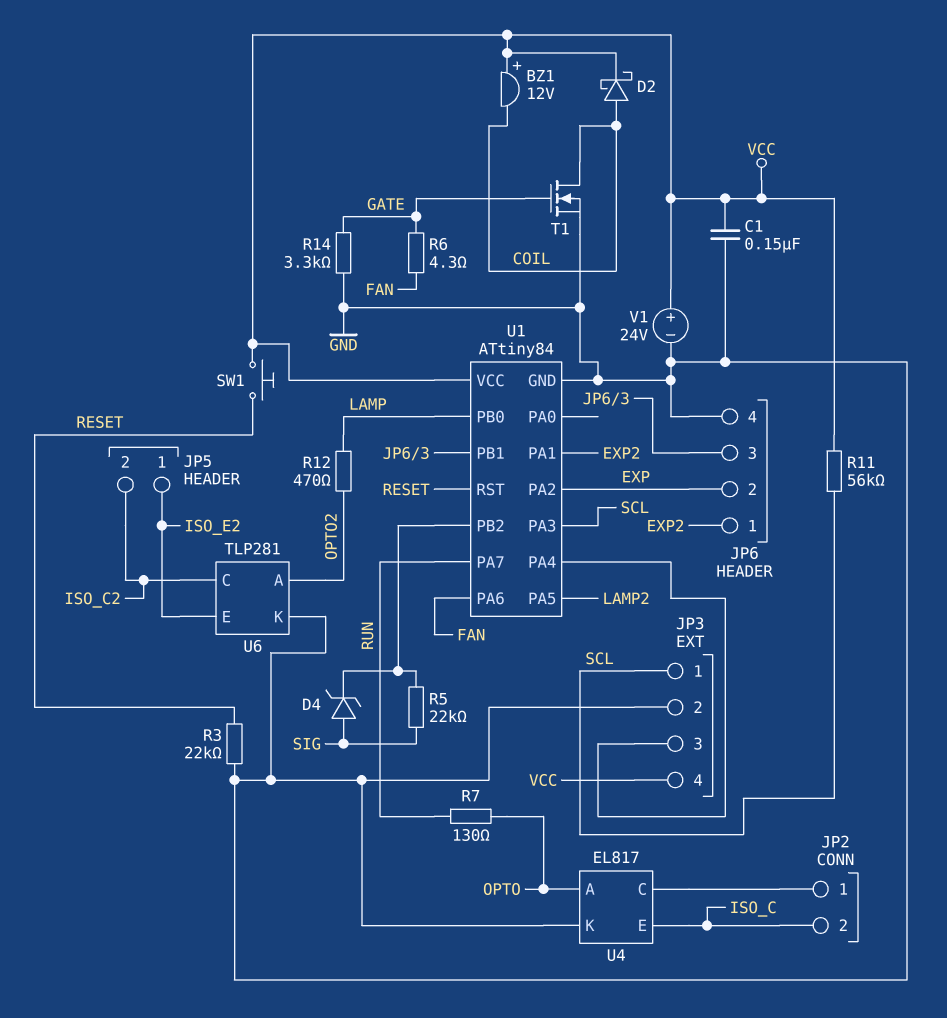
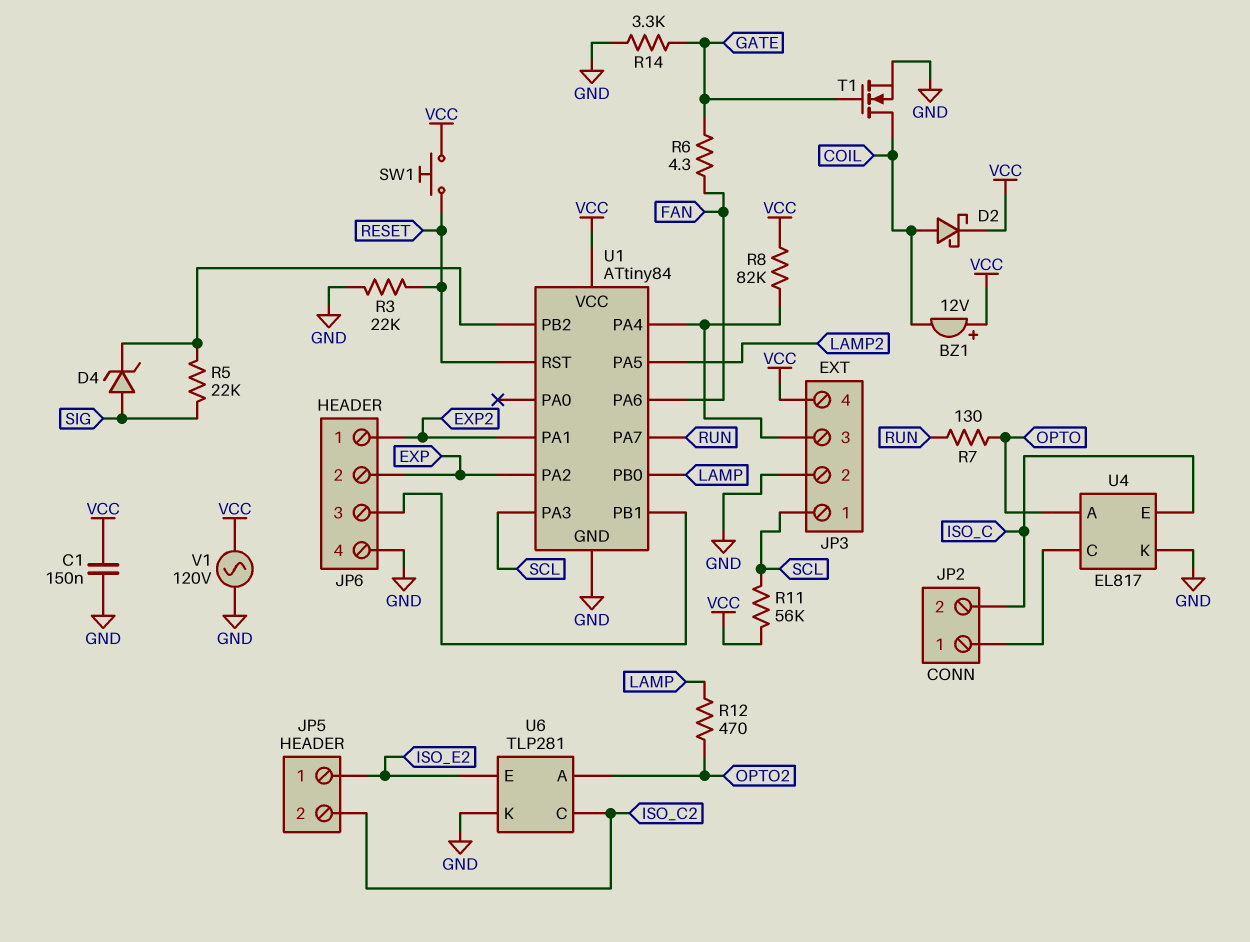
R8: none -> 82k (JP3/3, VCC)
V1: 24V (plus VCC, minus GND) -> AC 120V (GND, VCC)

